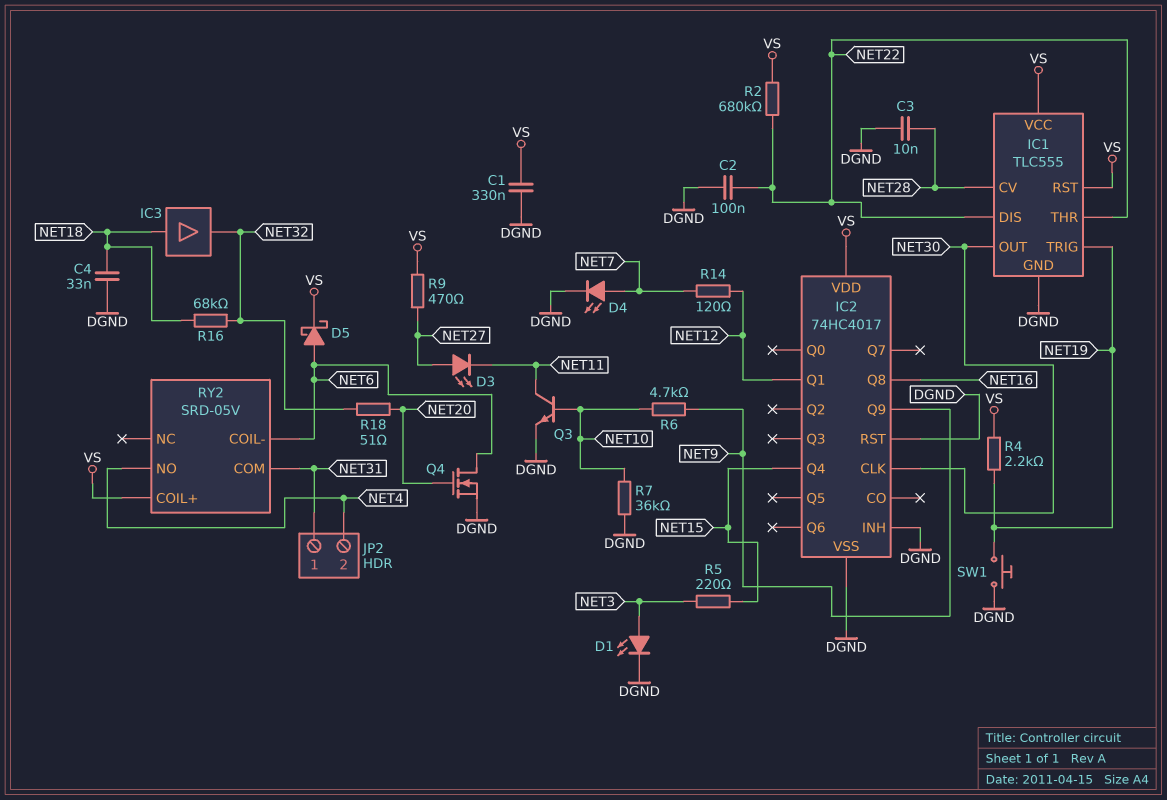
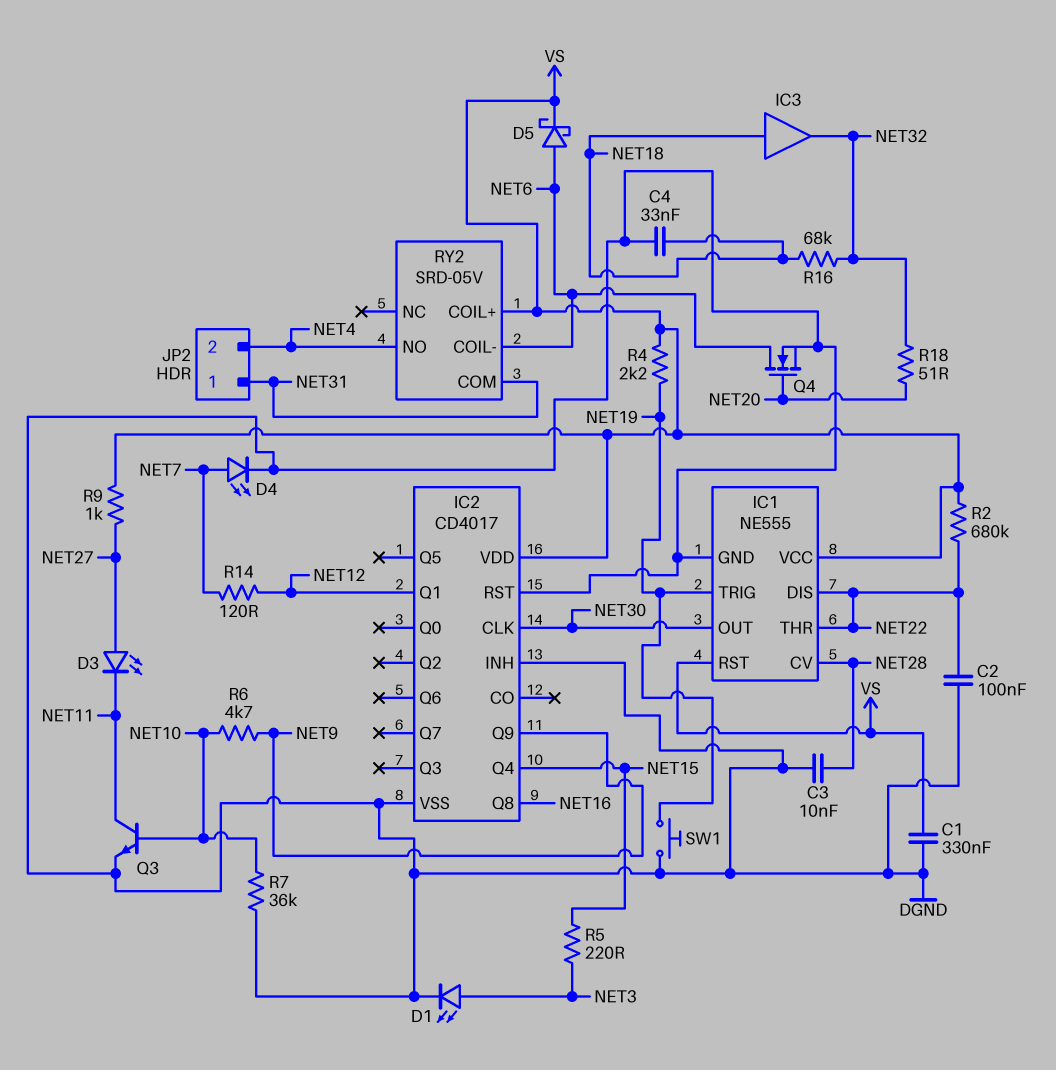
IC1: TLC555 -> NE555
IC2: 74HC4017 -> CD4017
R9: 470 (NET27, VS) -> 1k (NET27, VS)

